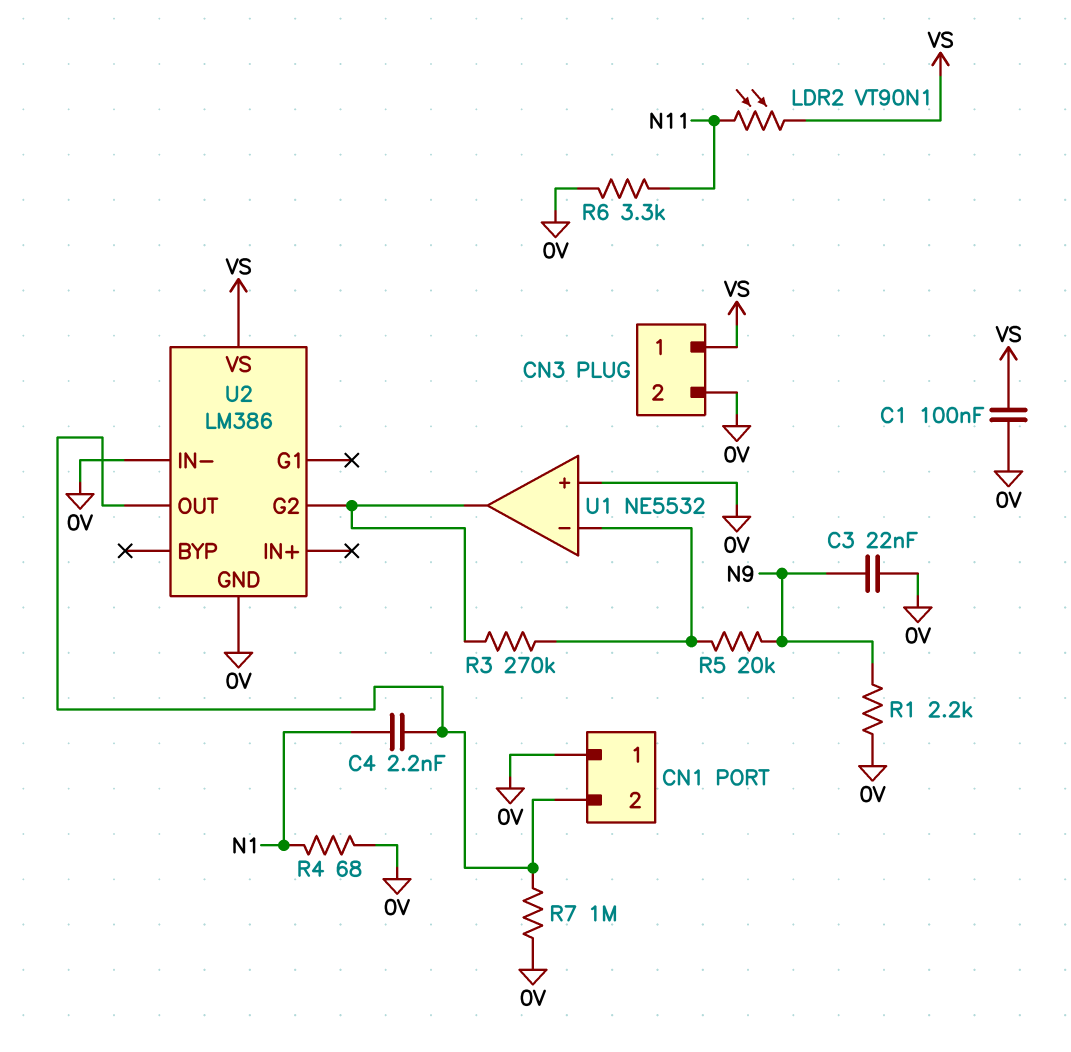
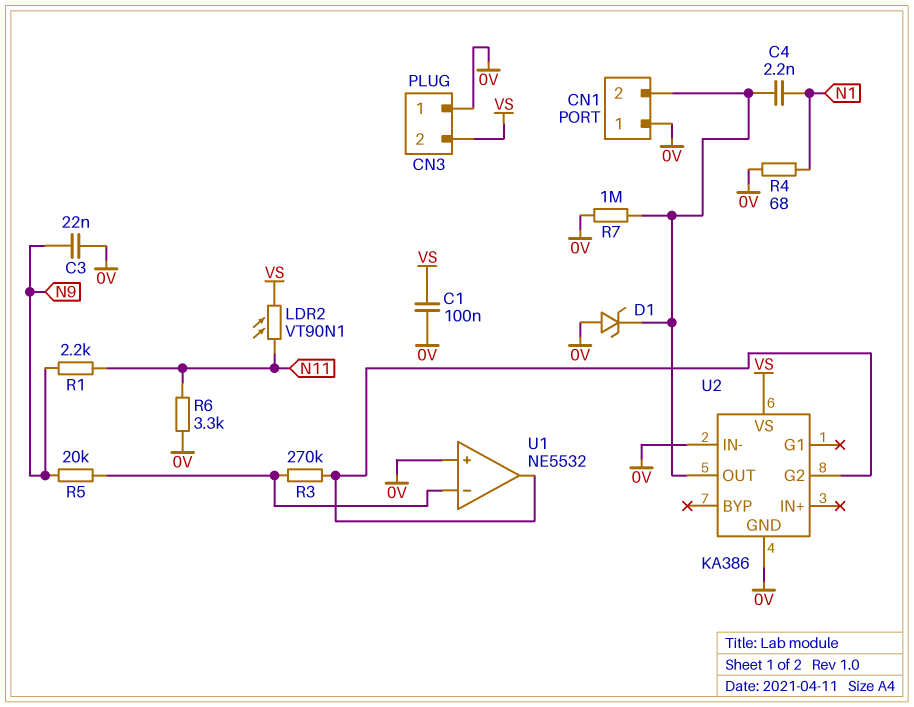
CN3 pin 1: VS -> 0V
CN3 pin 2: 0V -> VS
D1: none -> zener (A 0V, K CN1/2)
R1: 2.2k (0V, N9) -> 2.2k (N9, N11)
U2: LM386 -> KA386

